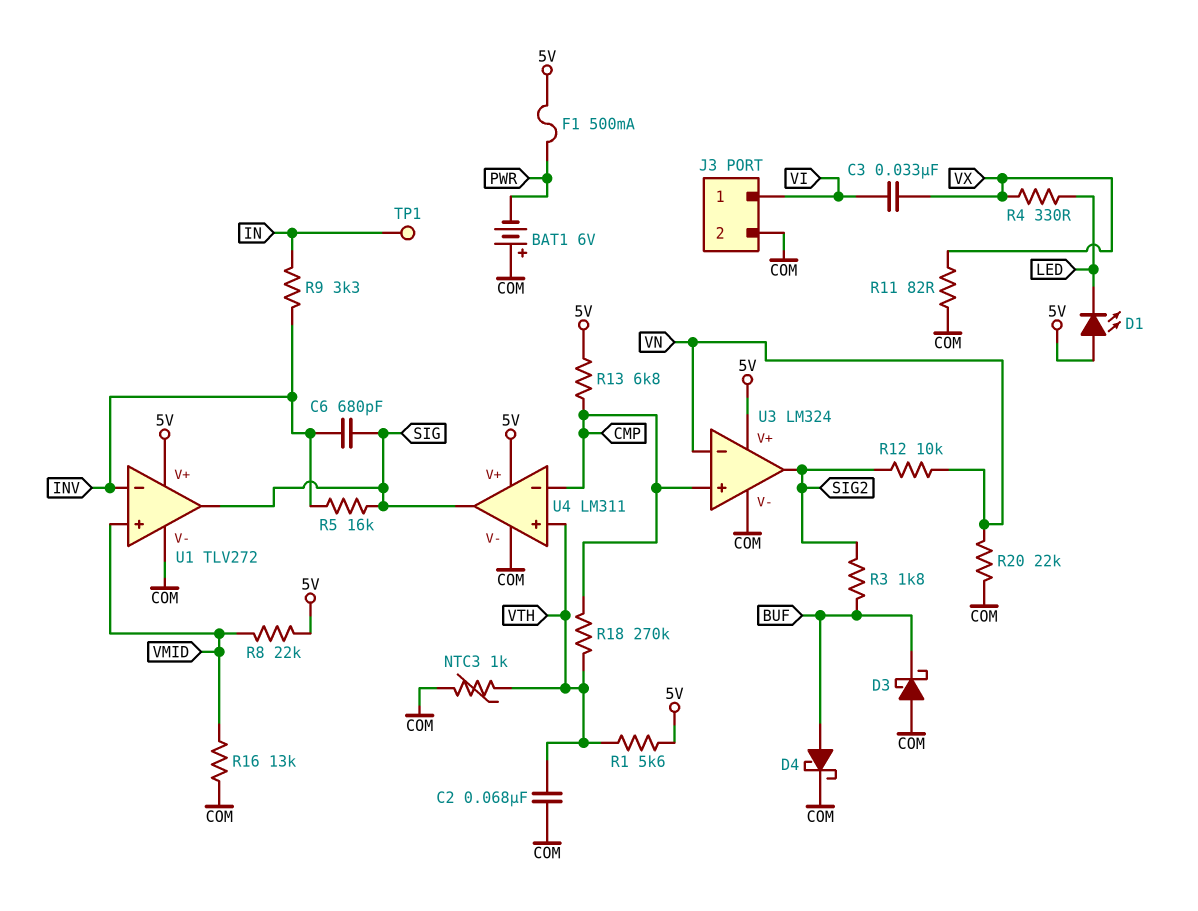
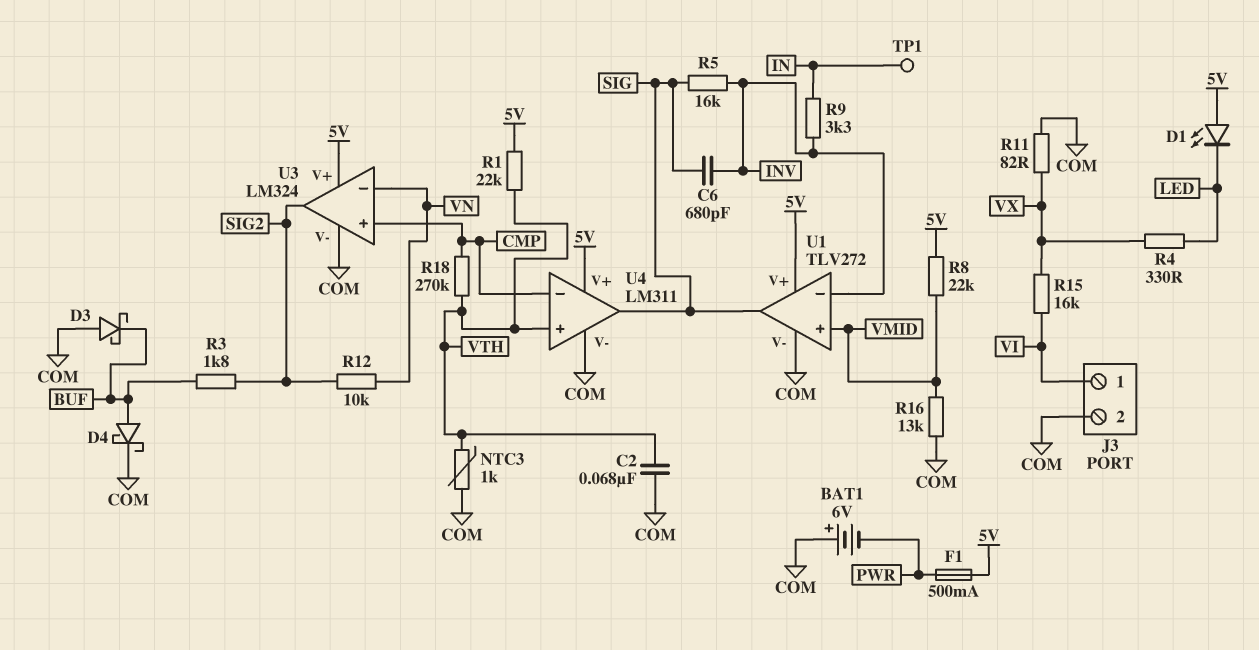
C3: 33nF (VI, VX) -> none
R1: 5.6k (5V, VTH) -> 22k (5V, VTH)
R13: 6.8k (5V, CMP) -> none
R15: none -> 16k (VI, VX)
R20: 22k (COM, VN) -> none

